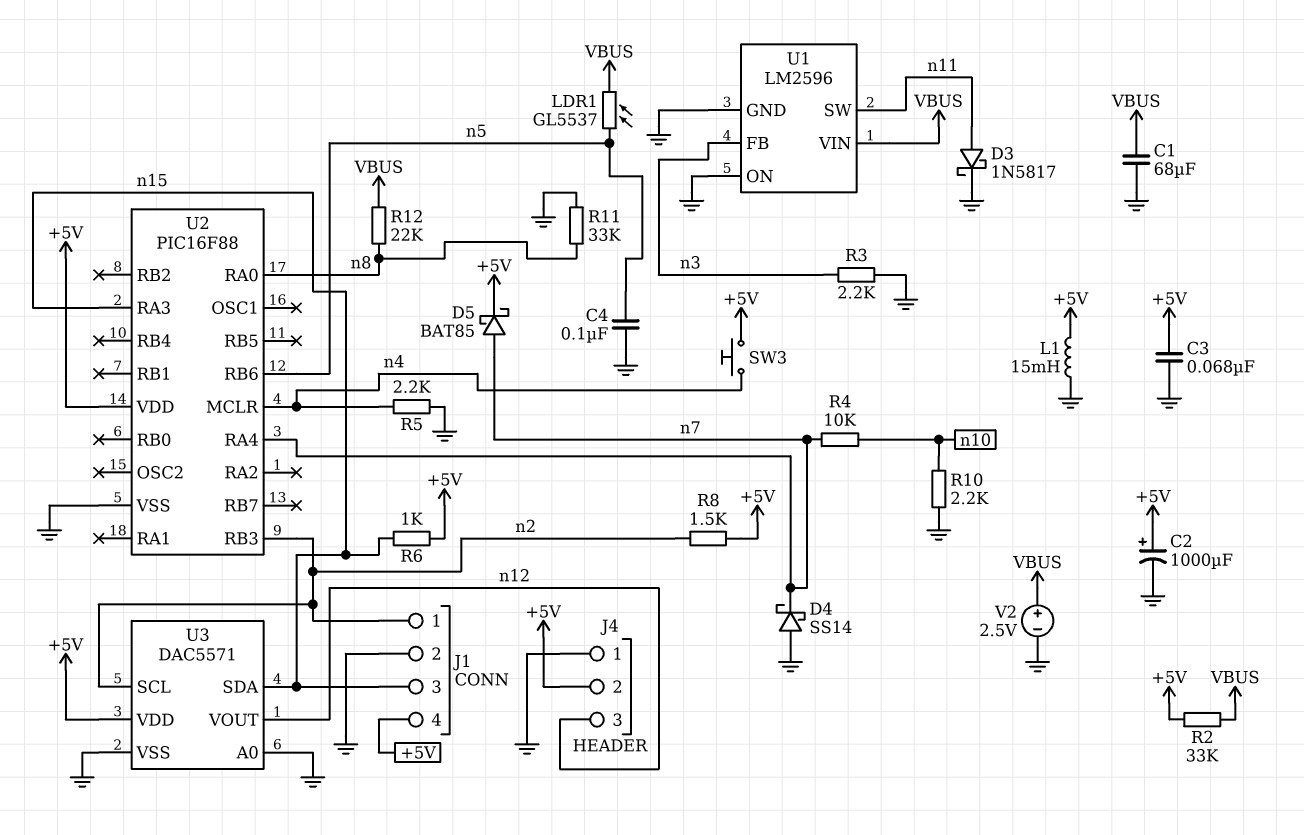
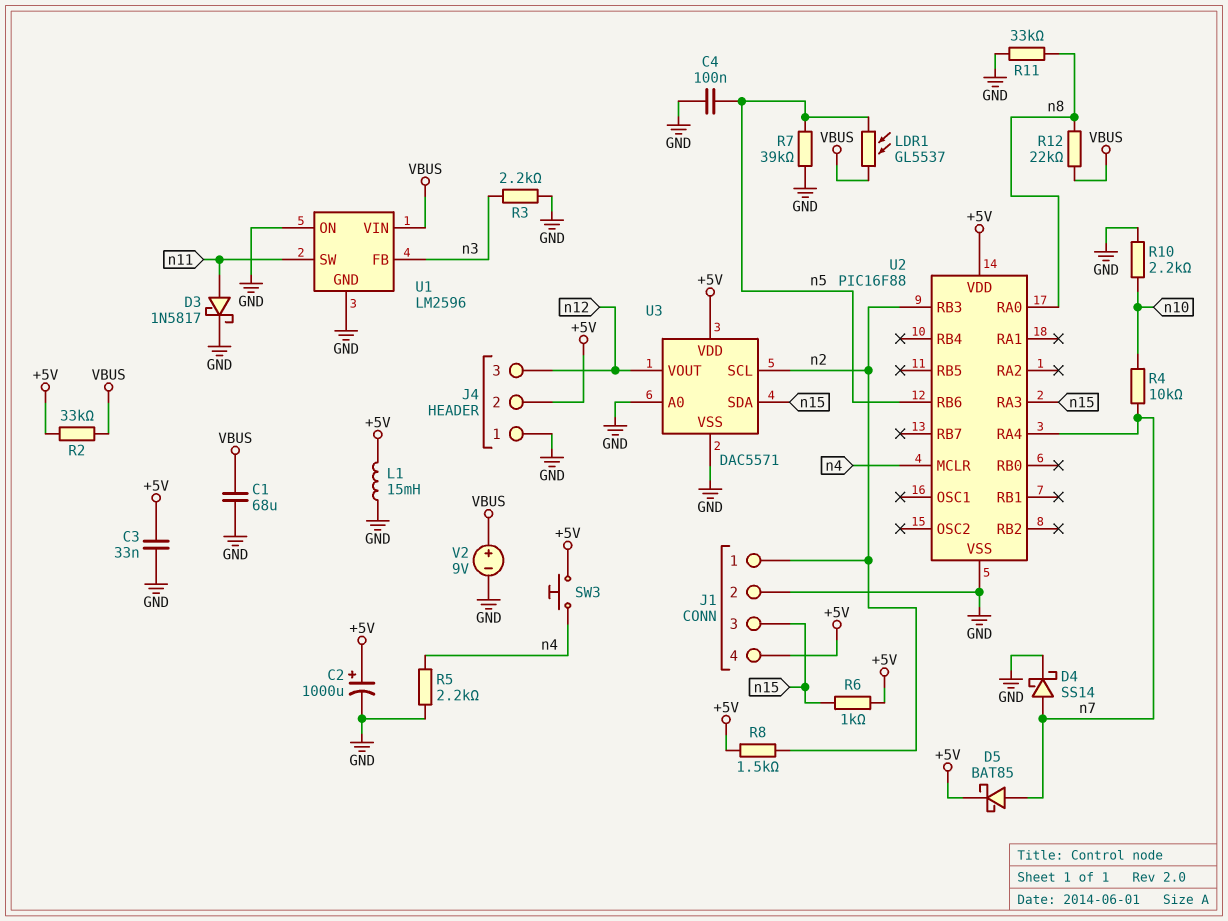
C3: 68nF (+5V, GND) -> 33nF (+5V, GND)
D4: schottky SS14 (A GND, K n7) -> schottky SS14 (A n7, K GND)
R7: none -> 39k (GND, n5)
V2: 2.5V (plus VBUS, minus GND) -> 9V (plus VBUS, minus GND)

